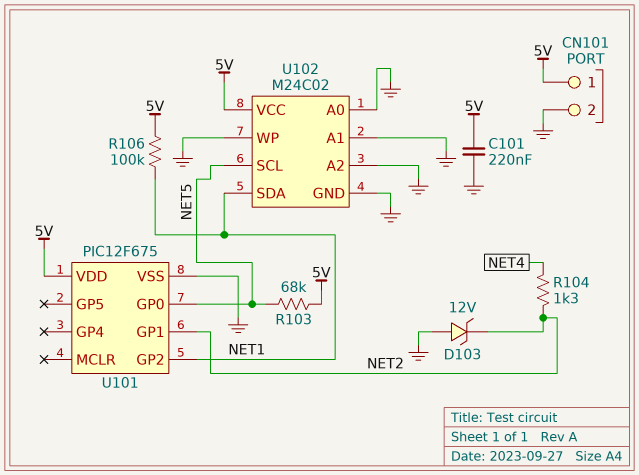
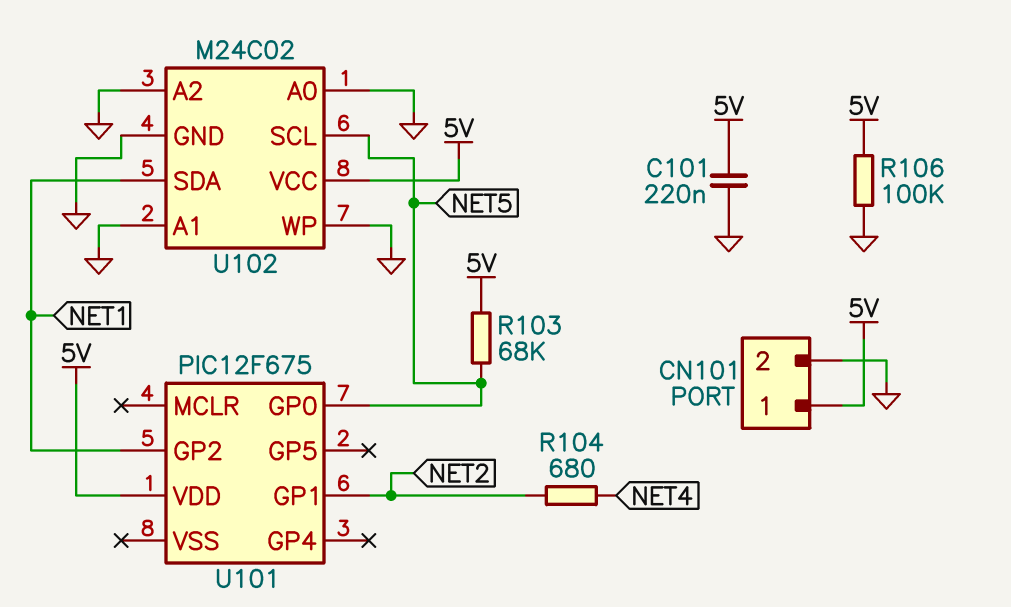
D103: zener 12V (A GND, K NET2) -> none
R104: 1.3k (NET2, NET4) -> 680 (NET2, NET4)
R106: 100k (5V, NET1) -> 100k (5V, GND)
U101 pin VSS: GND -> none

